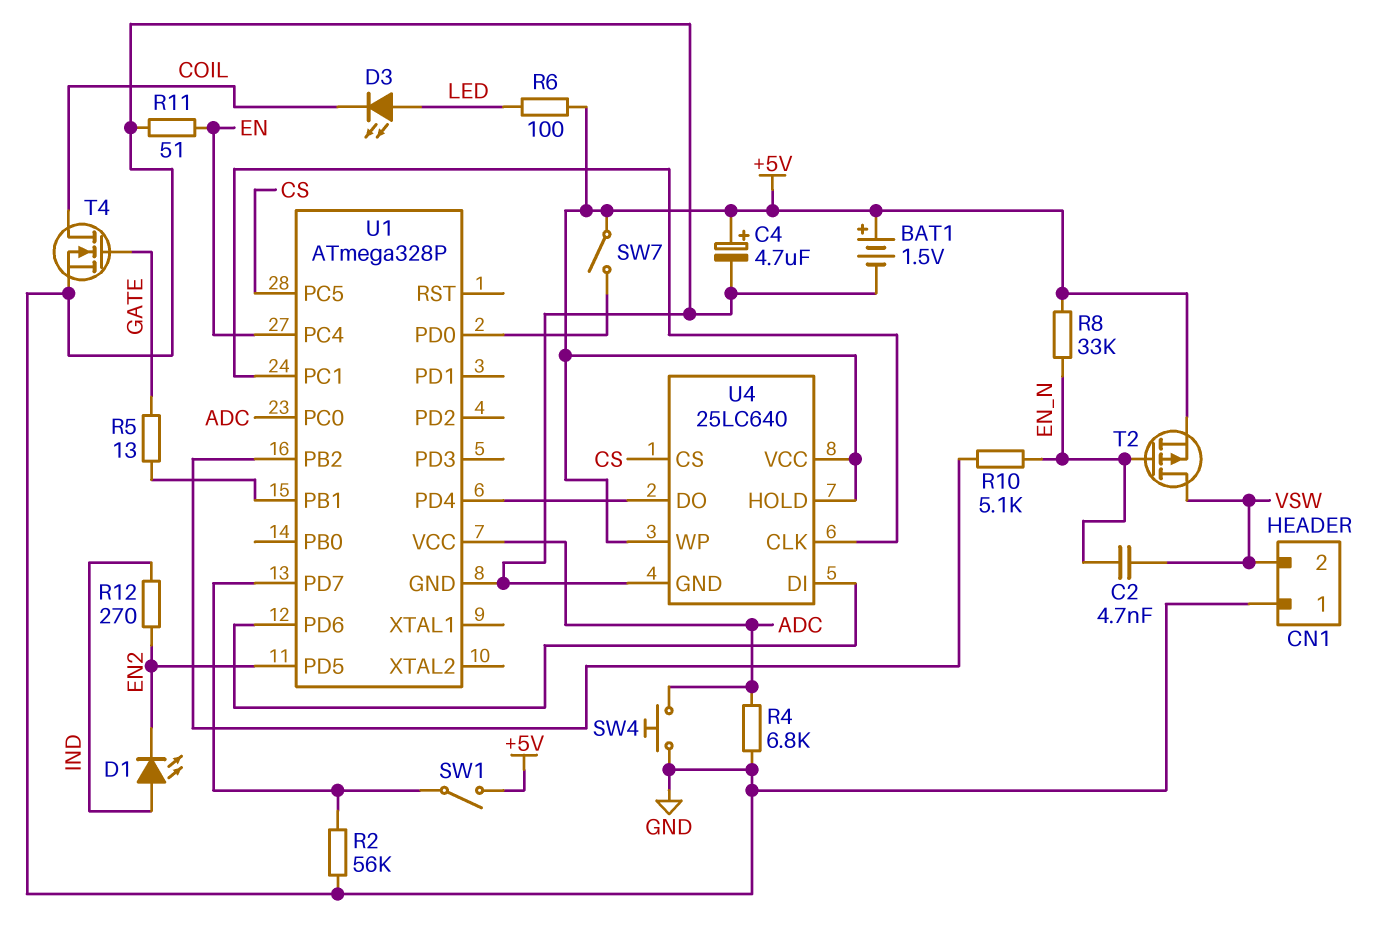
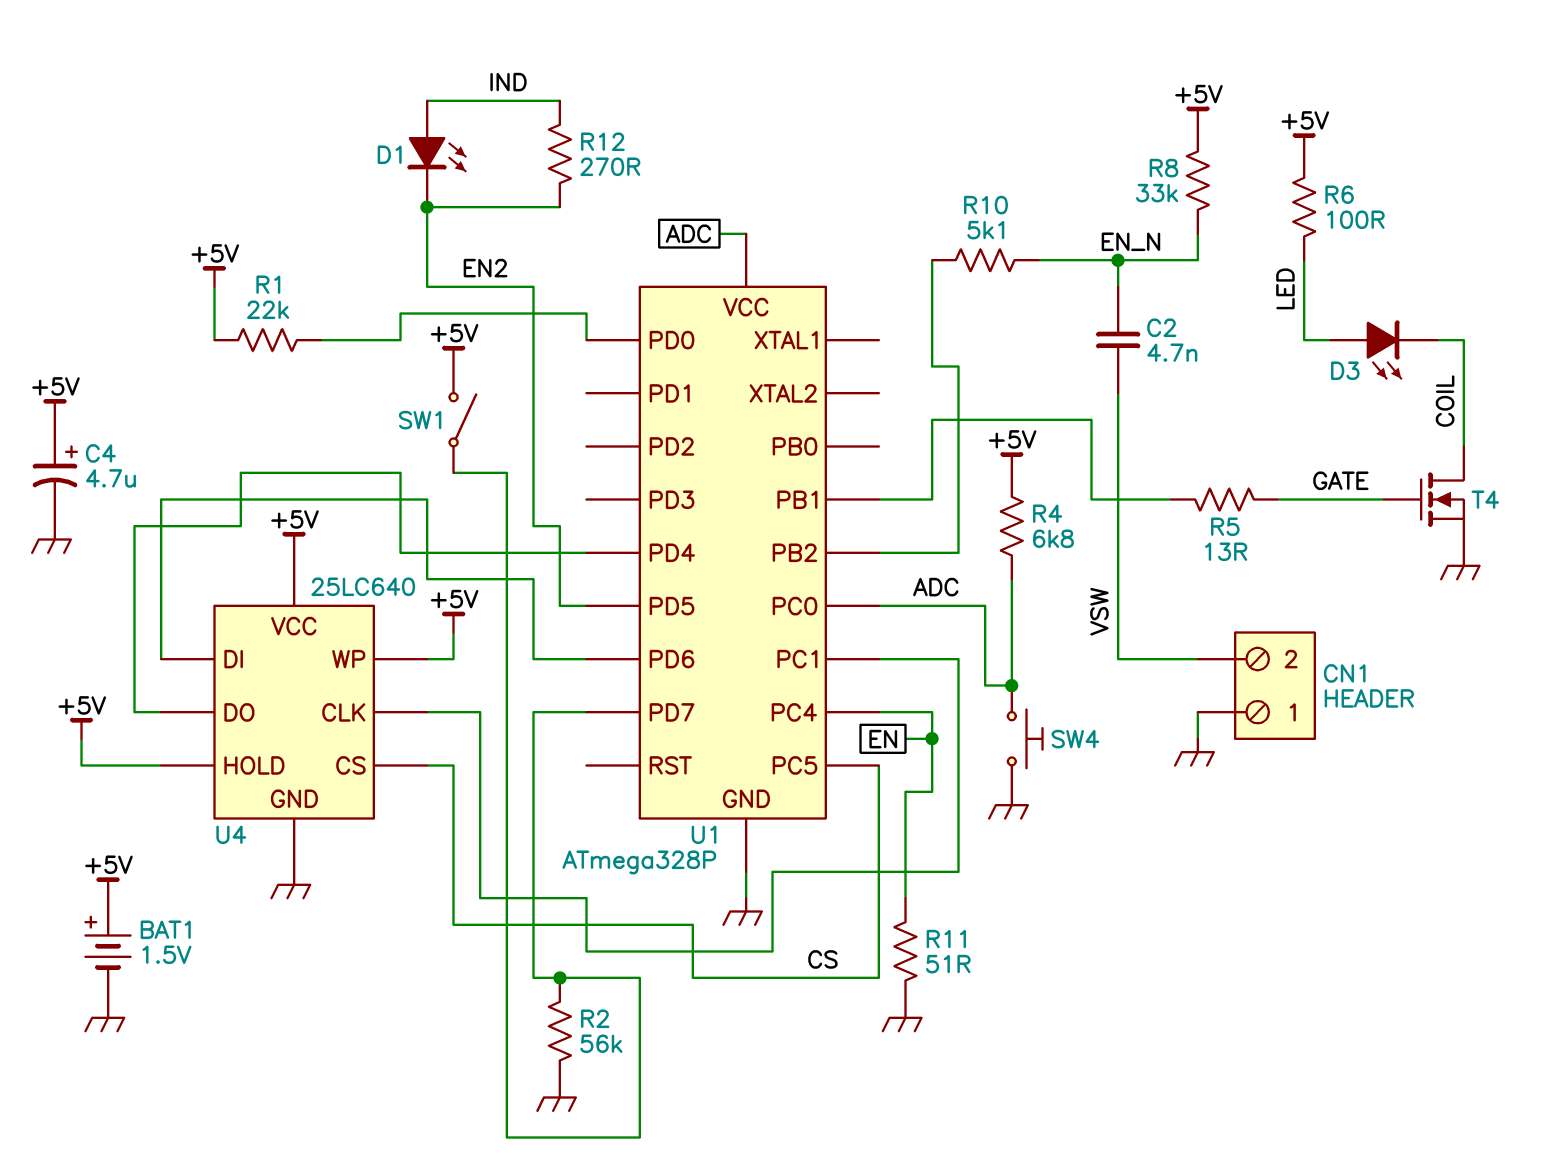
R1: none -> 22k (+5V, U1/PD0)
R4: 6.8k (ADC, GND) -> 6.8k (+5V, ADC)
SW7: switch (+5V, U1/PD0) -> none
T2: PMOS (G EN_N, D VSW, S +5V) -> none

